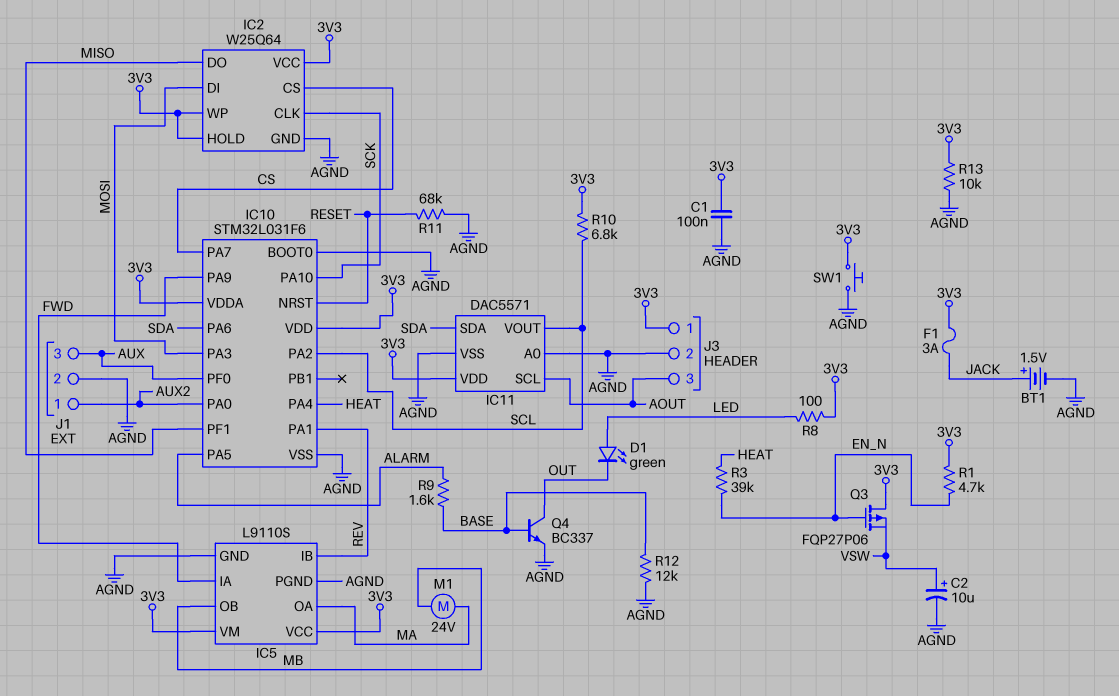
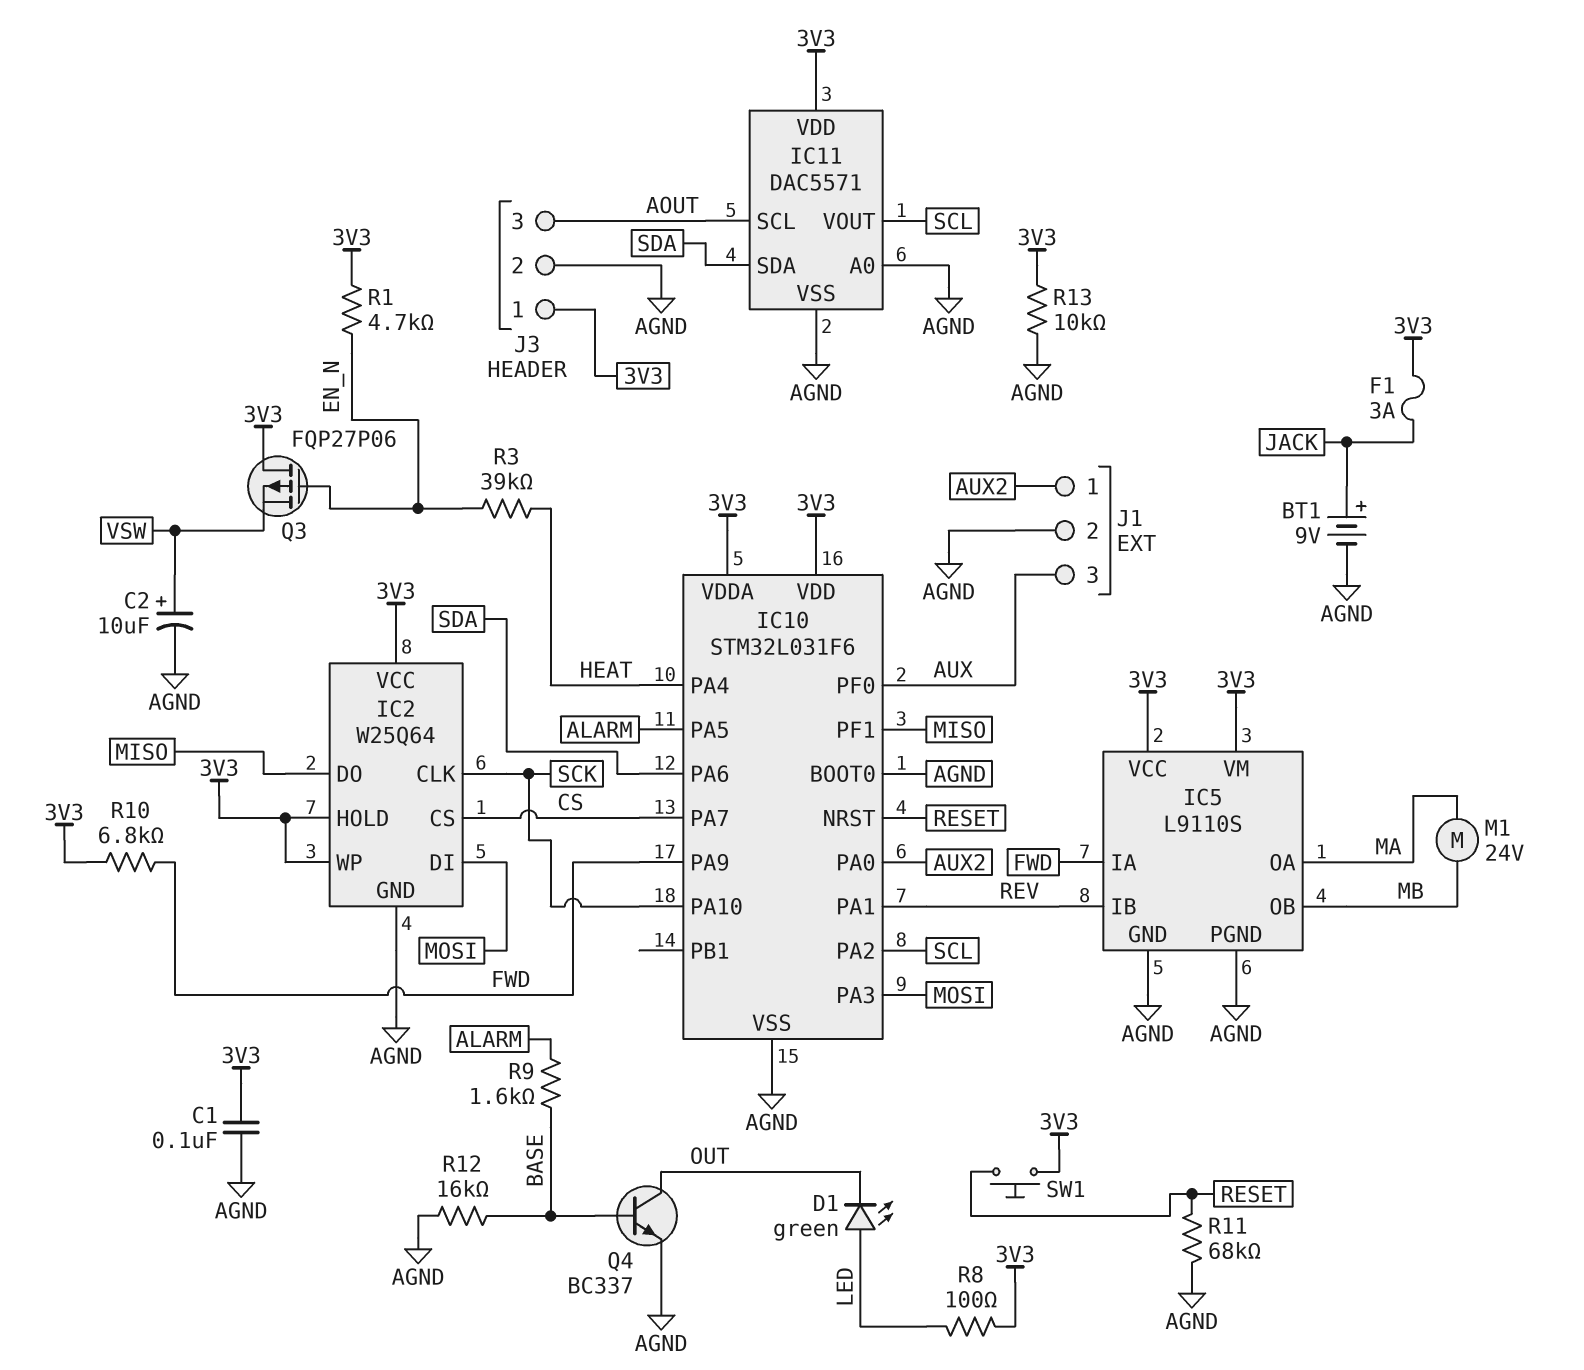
BT1: 1.5V (plus JACK, minus AGND) -> 9V (plus JACK, minus AGND)
R10: 6.8k (3V3, SCL) -> 6.8k (3V3, FWD)
R12: 12k (AGND, BASE) -> 16k (AGND, BASE)
SW1: button (3V3, AGND) -> button (3V3, RESET)

